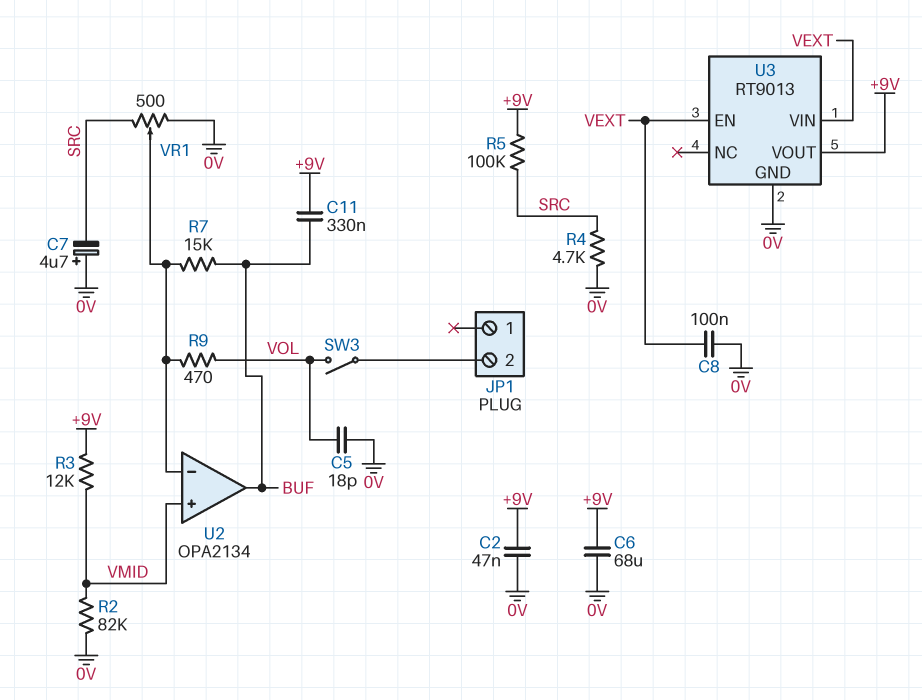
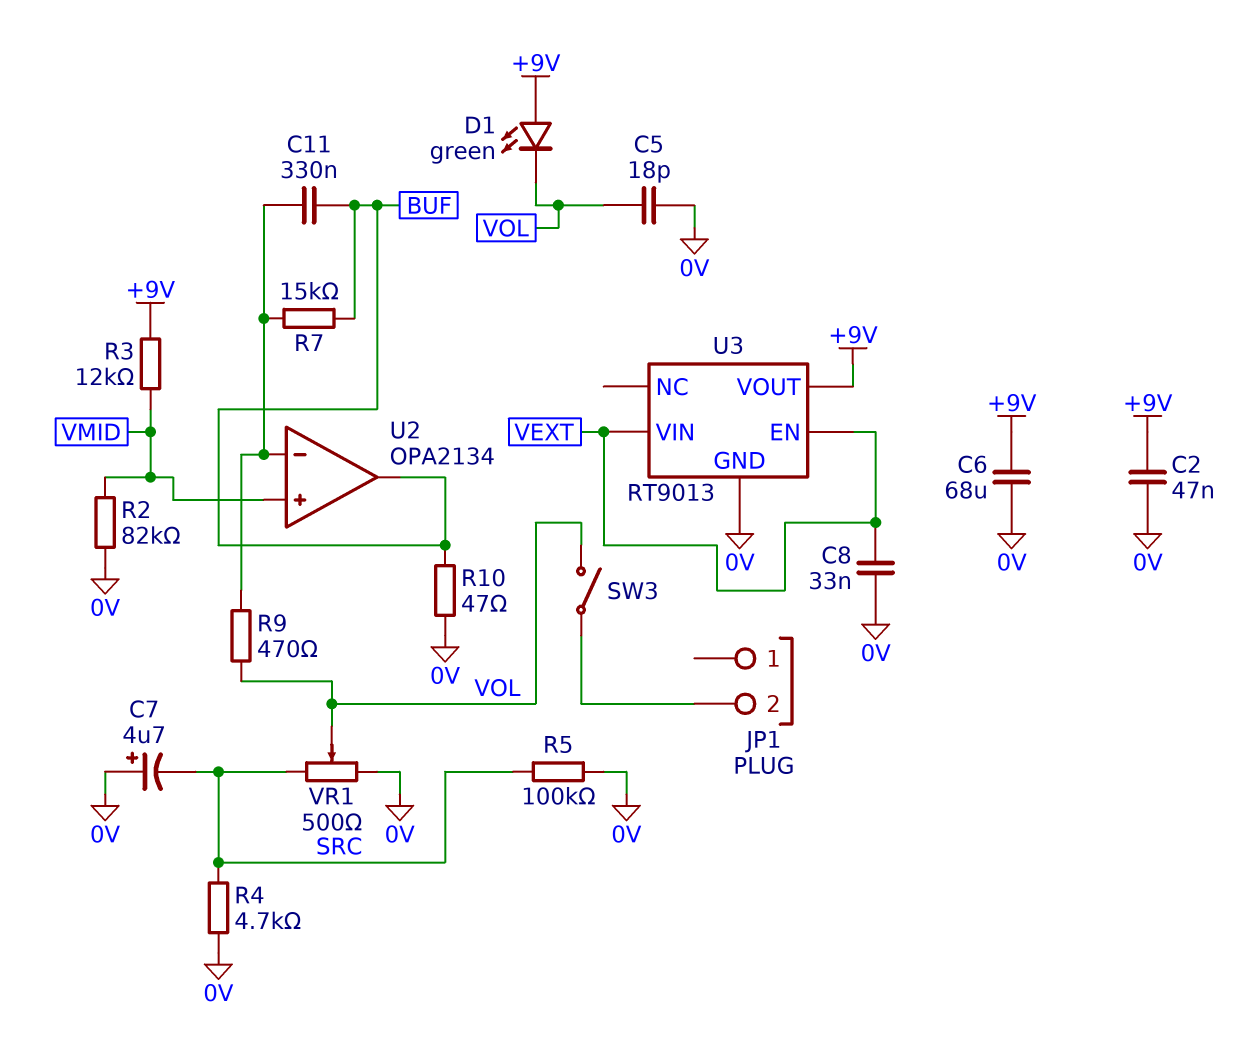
C8: 100nF (0V, VEXT) -> 33nF (0V, VEXT)
C11: 330nF (+9V, BUF) -> 330nF (BUF, U2/in-)
D1: none -> LED green (A +9V, K VOL)
R5: 100k (+9V, SRC) -> 100k (0V, SRC)
R10: none -> 47 (0V, BUF)
VR1: 500 (0V, SRC, wiper U2/in-) -> 500 (0V, SRC, wiper VOL)

